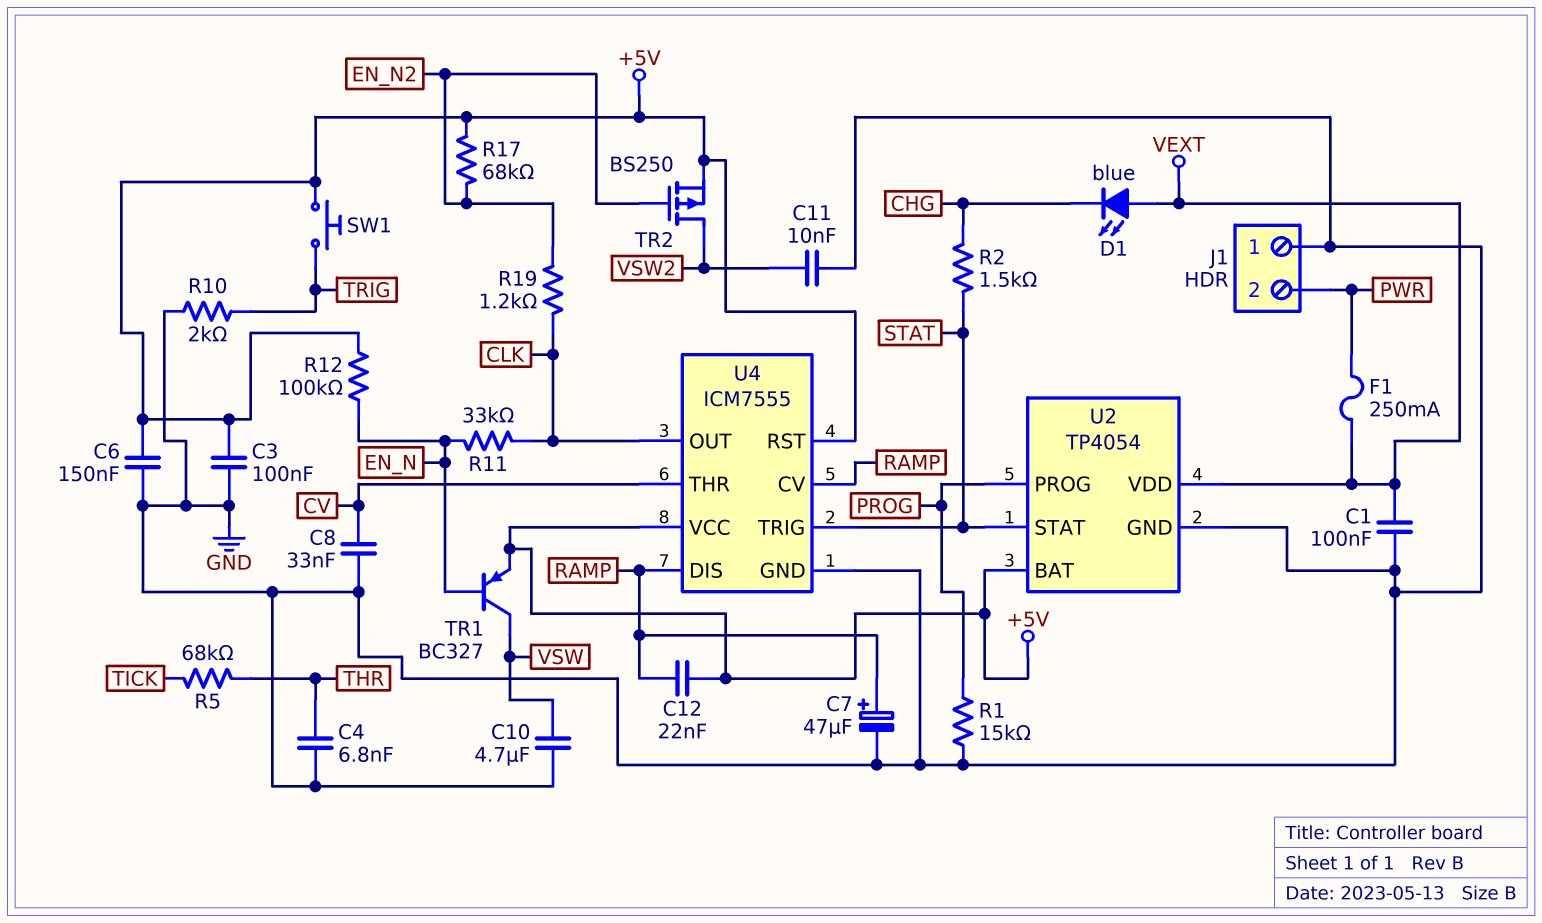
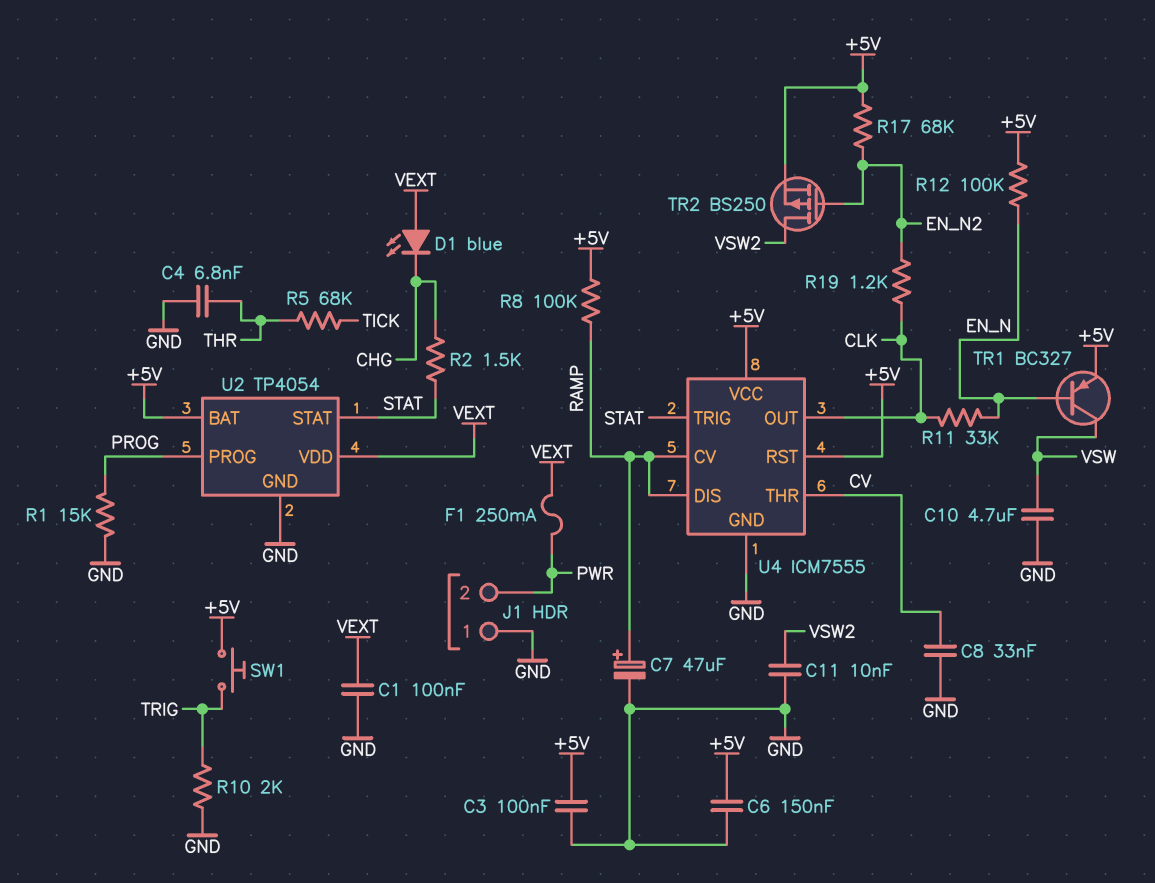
C12: 22nF (+5V, RAMP) -> none
R8: none -> 100k (+5V, RAMP)

